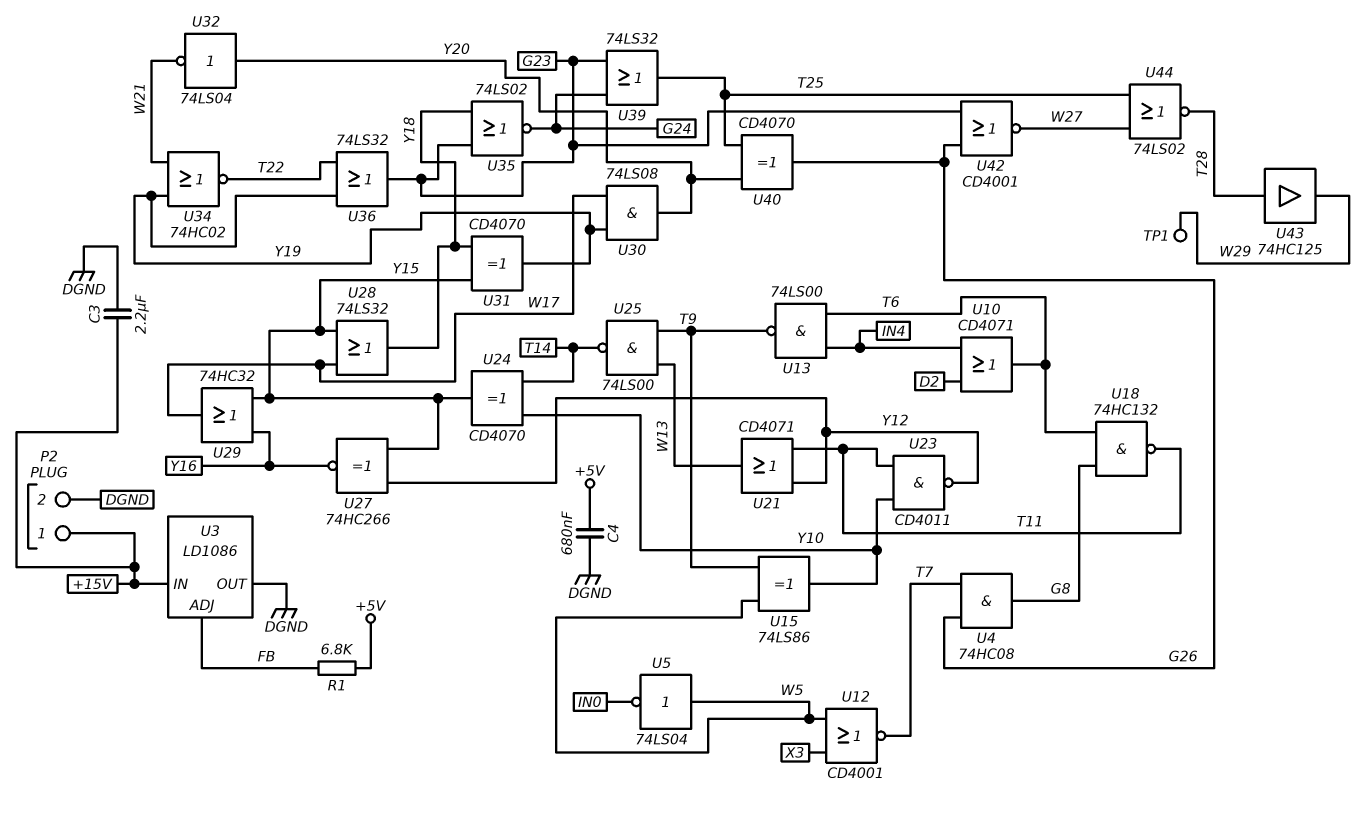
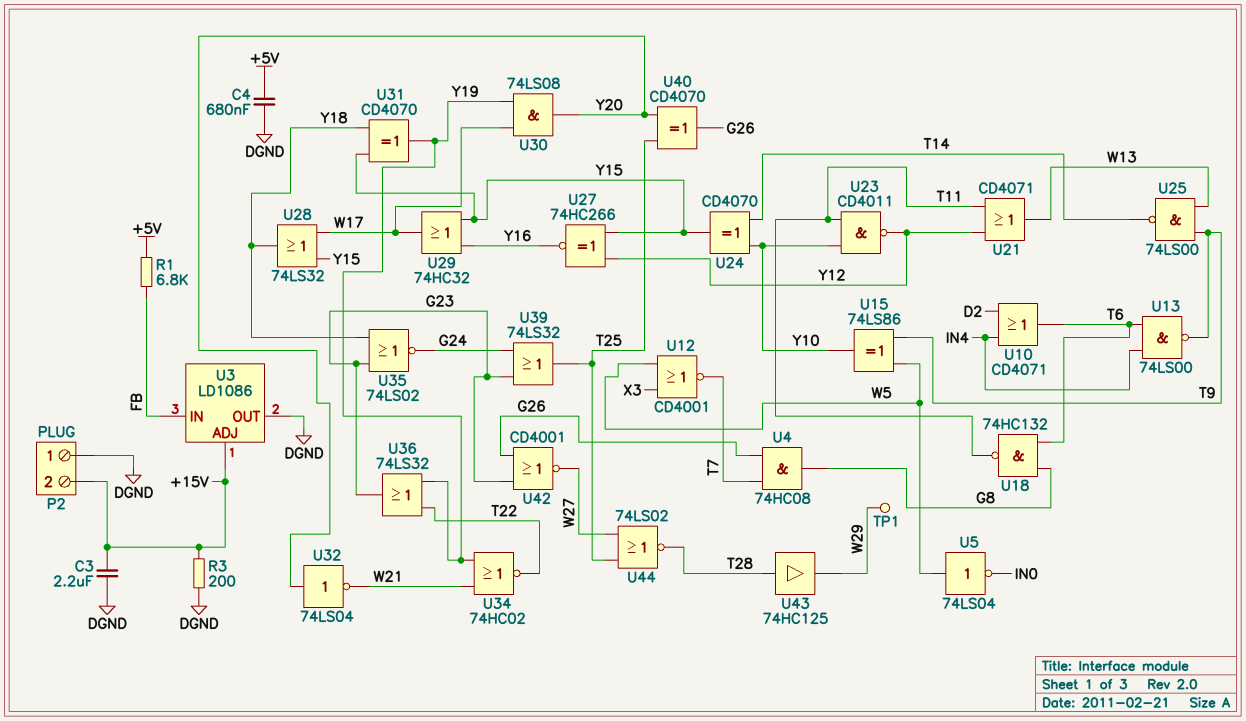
P2 pin 1: +15V -> DGND
P2 pin 2: DGND -> +15V
R3: none -> 200 (+15V, DGND)
U3 pin ADJ: FB -> +15V
U3 pin IN: +15V -> FB

